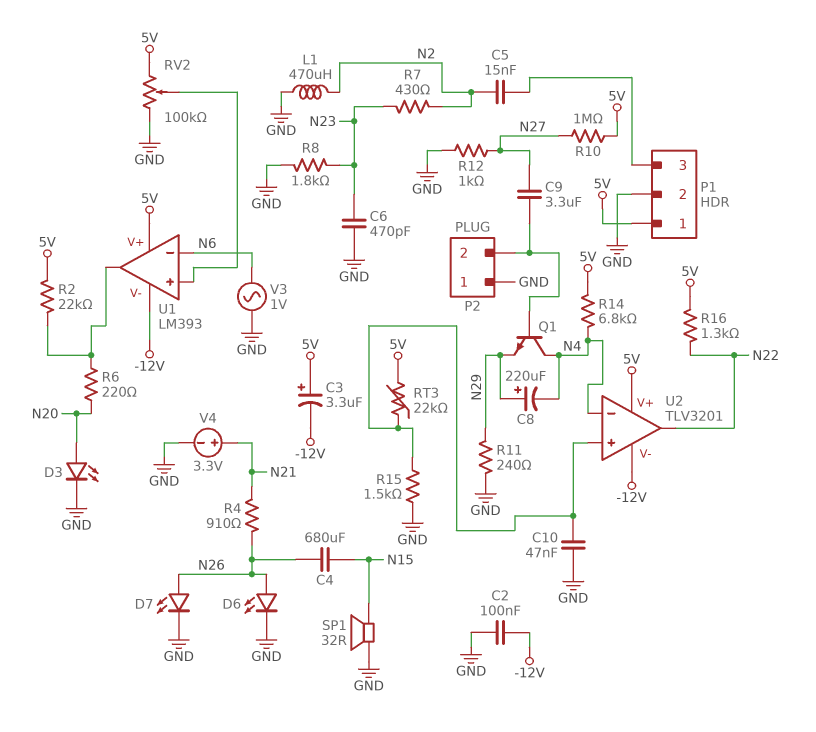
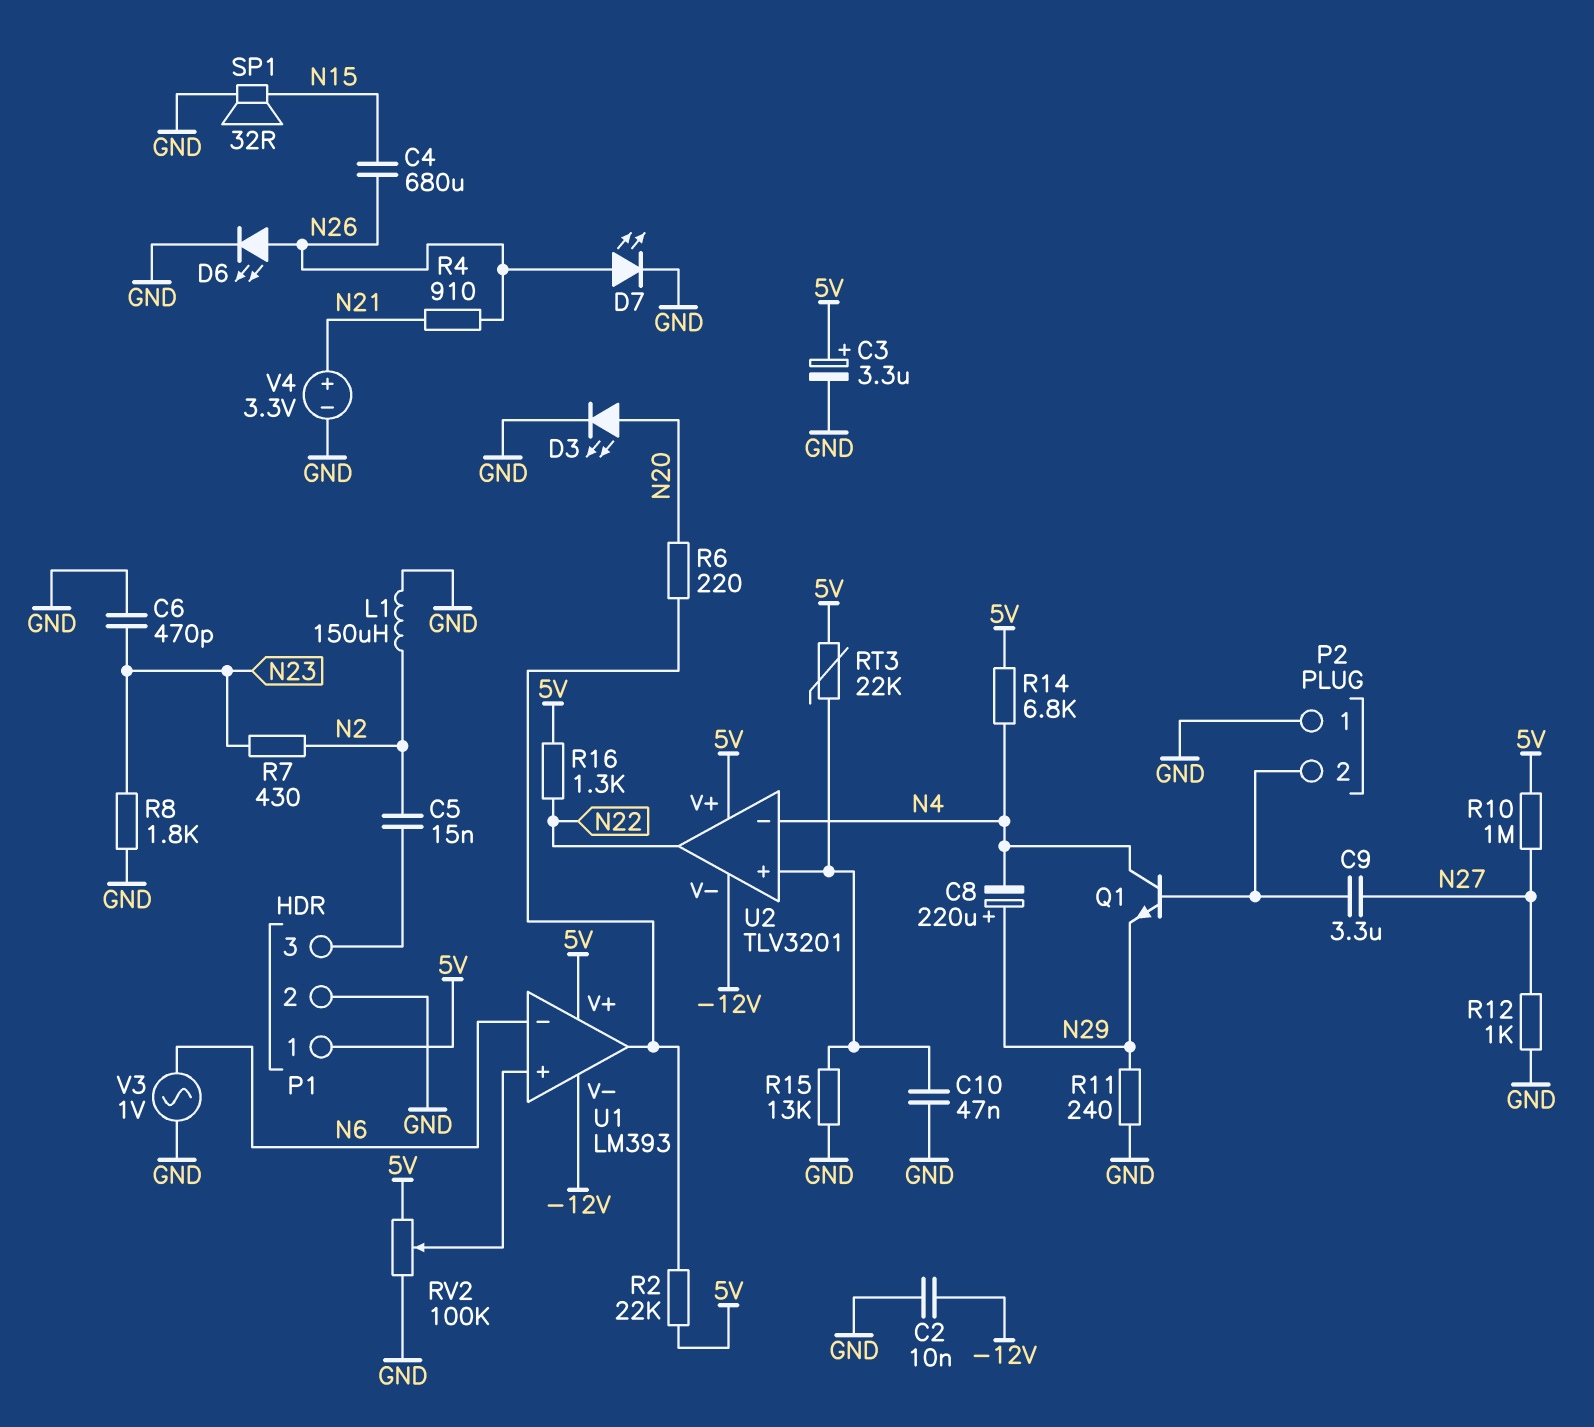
C2: 100nF (-12V, GND) -> 10nF (-12V, GND)
C3: 3.3uF (plus 5V, minus -12V) -> 3.3uF (plus 5V, minus GND)
L1: 470uH (GND, N2) -> 150uH (GND, N2)
R15: 1.5k (GND, U2/in+) -> 13k (GND, U2/in+)

